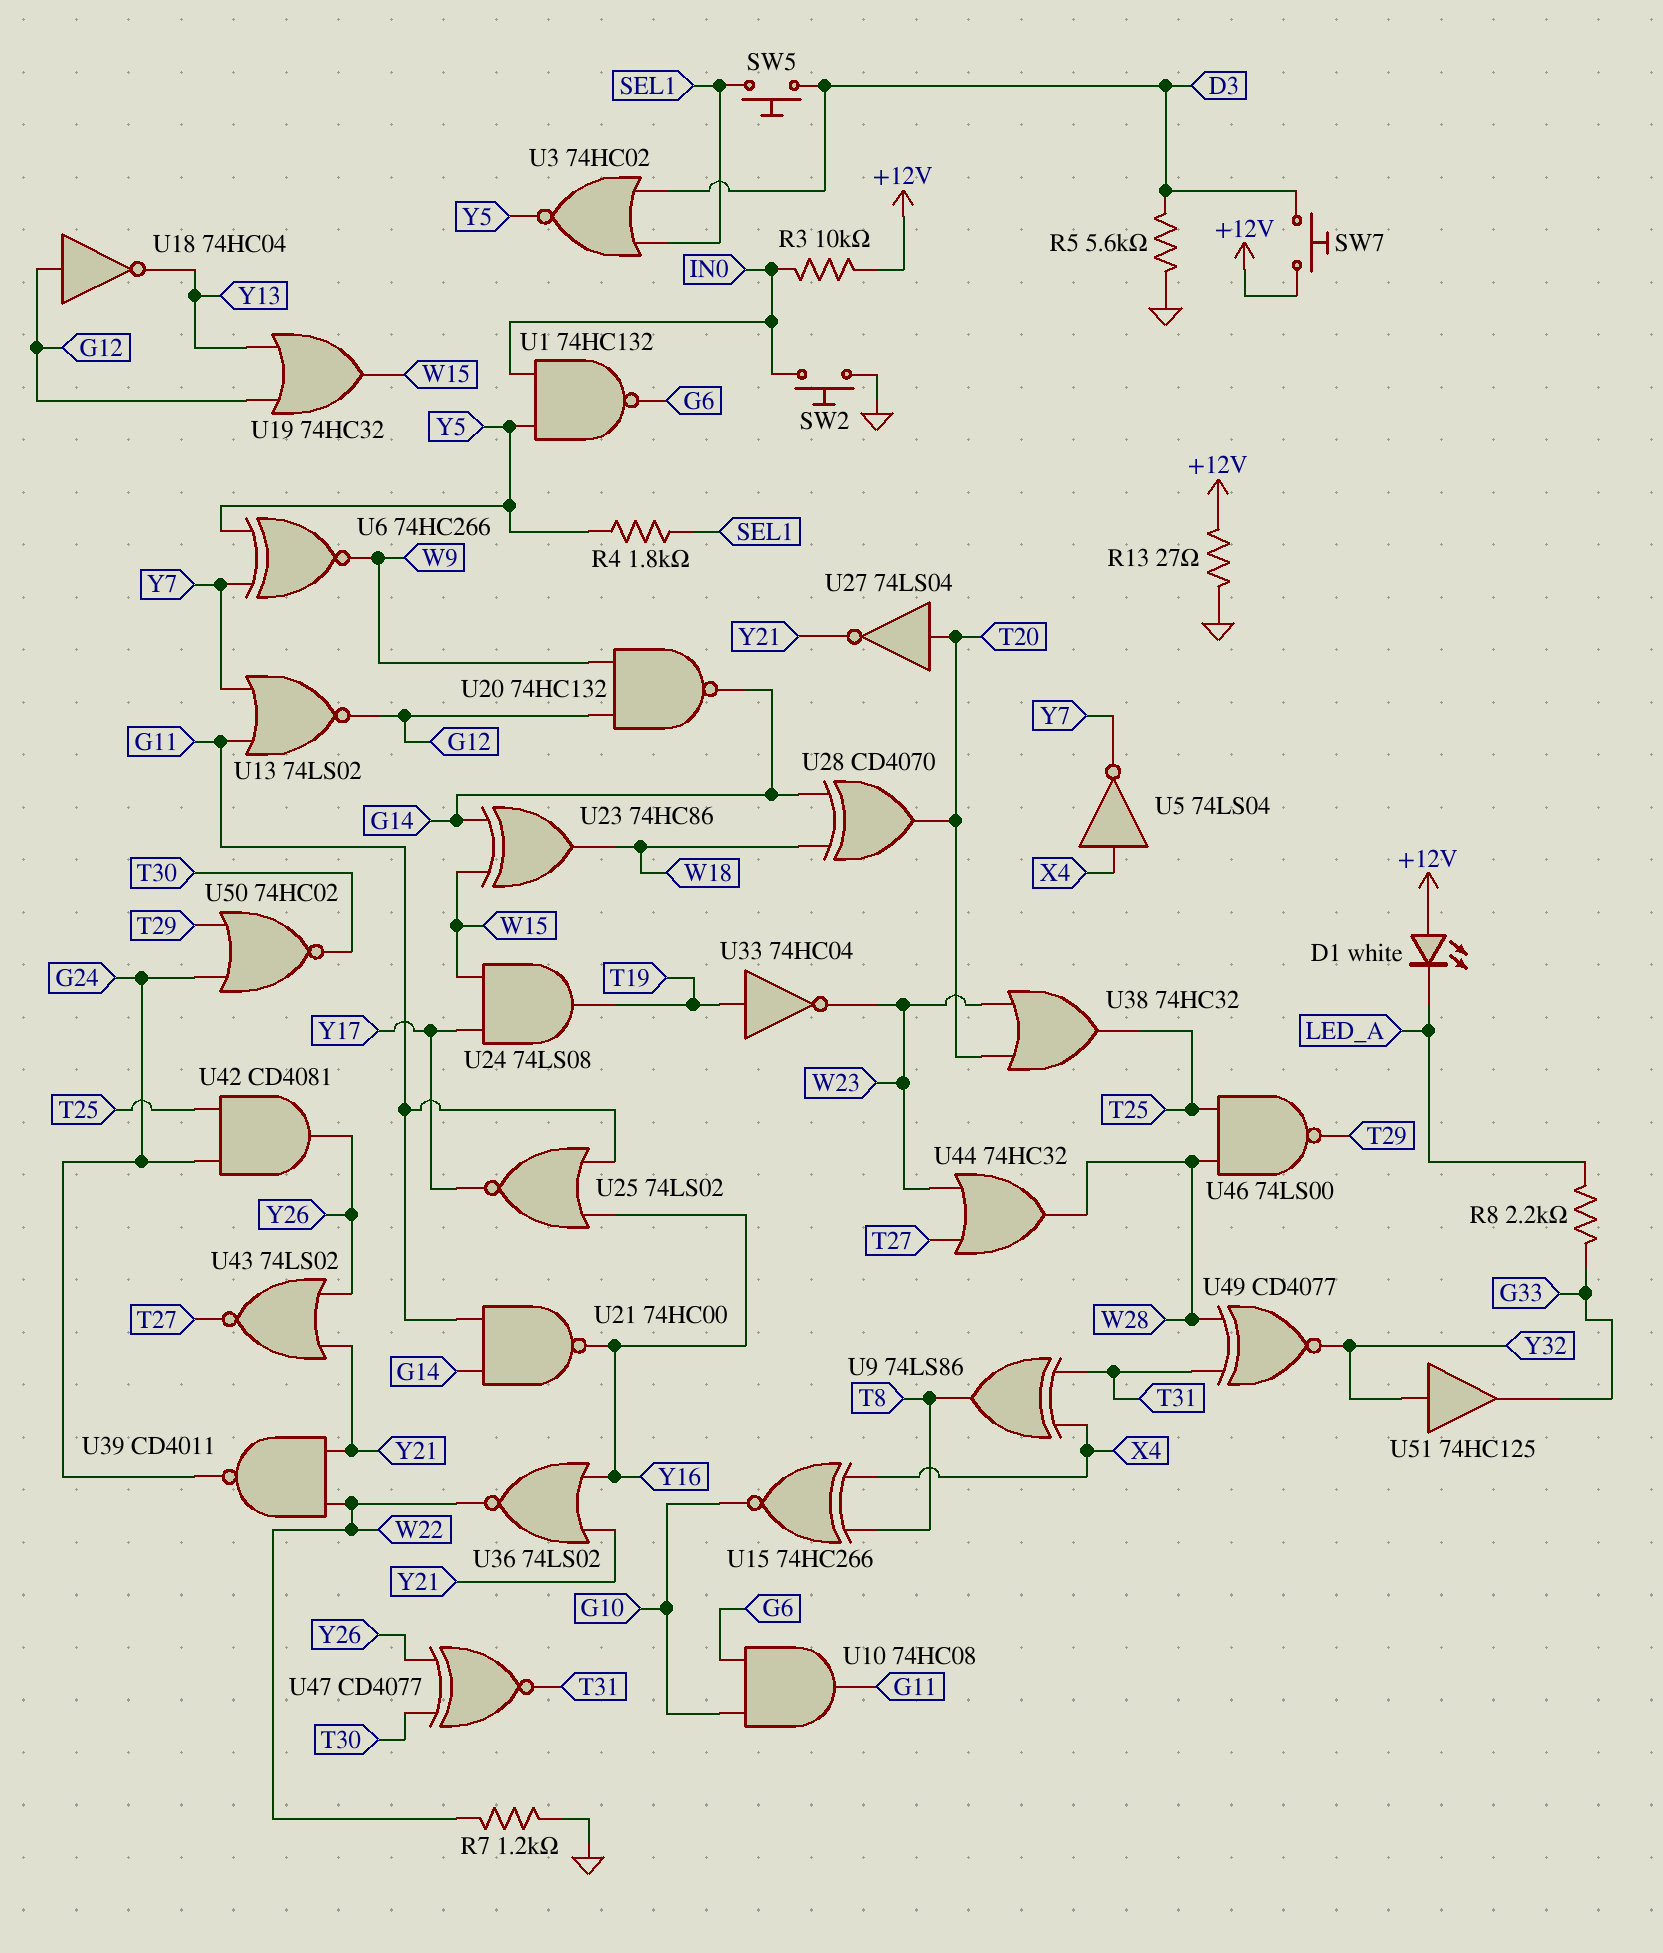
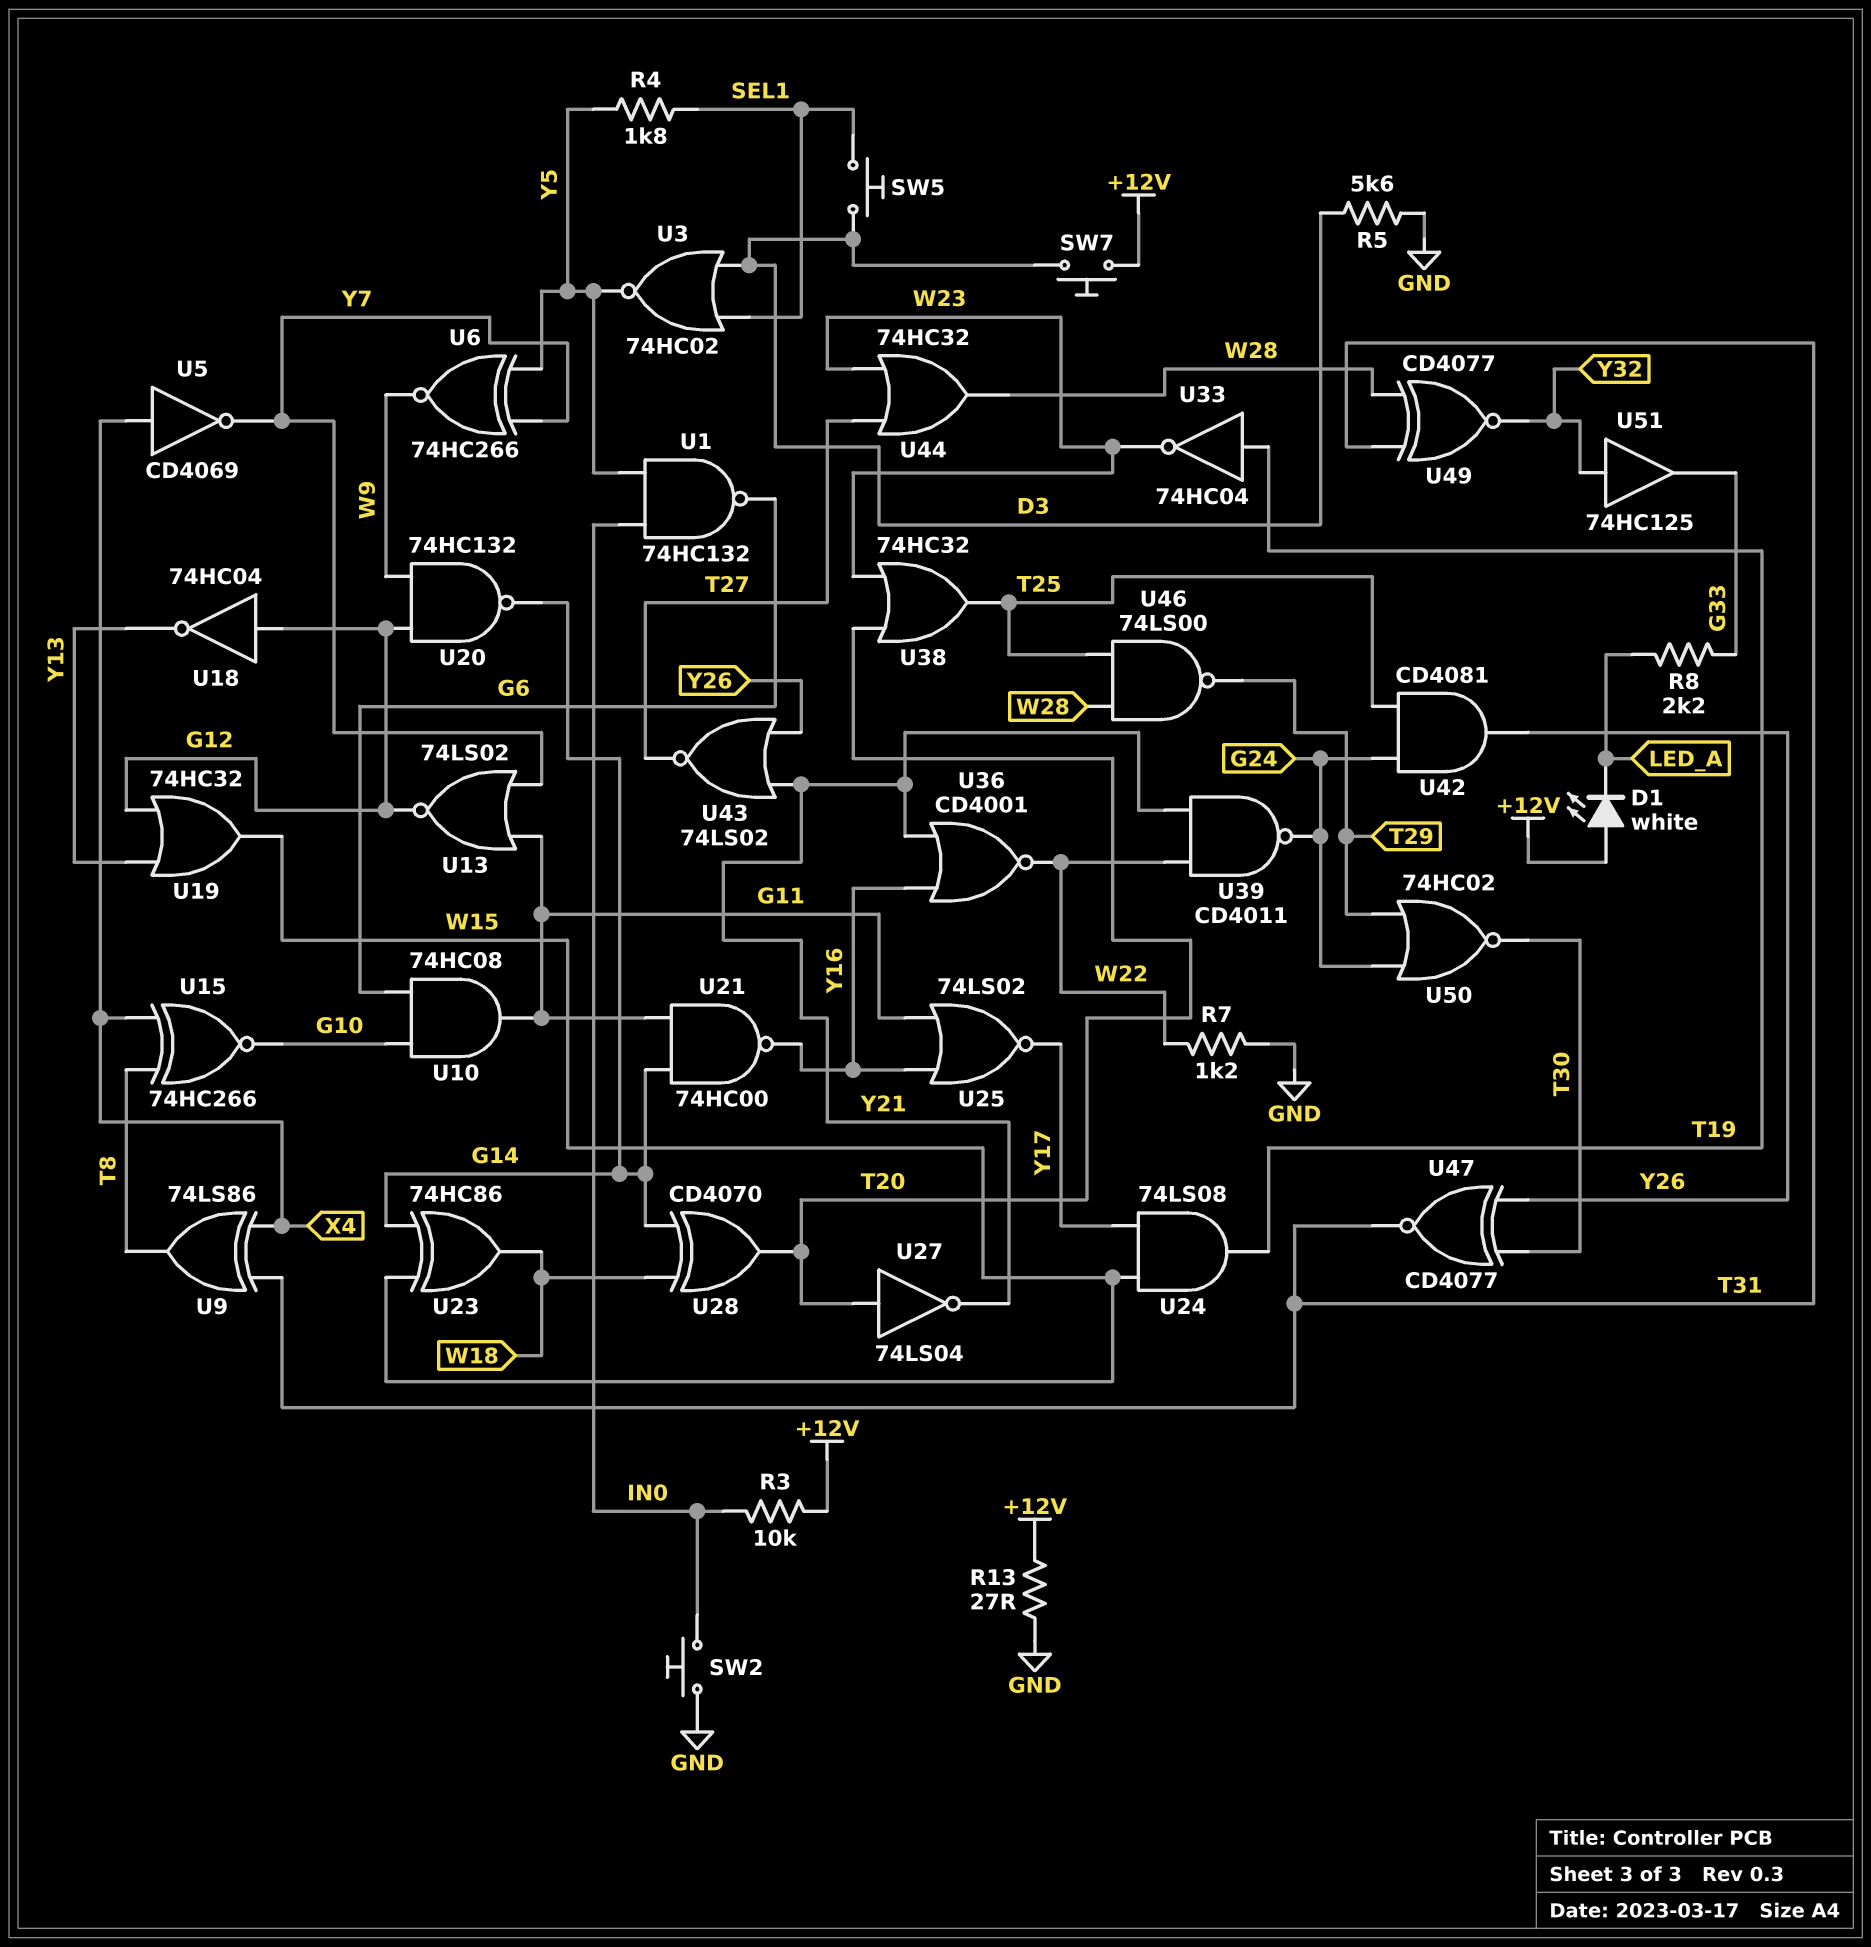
U5: NOT 74LS04 (in X4, out Y7) -> NOT CD4069 (in X4, out Y7)
U36: NOR 74LS02 (in Y16, in Y21, out W22) -> NOR CD4001 (in Y16, in Y21, out W22)

